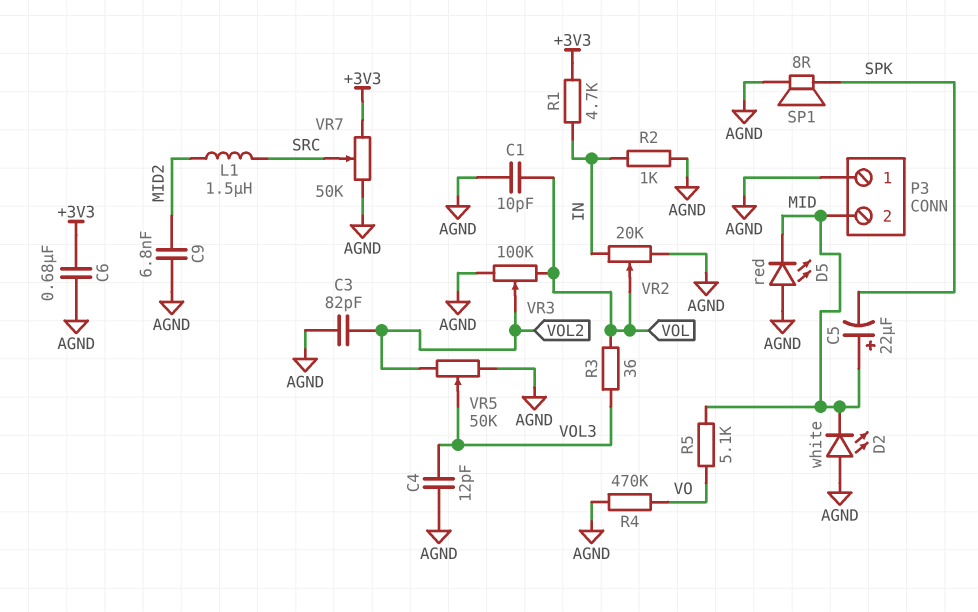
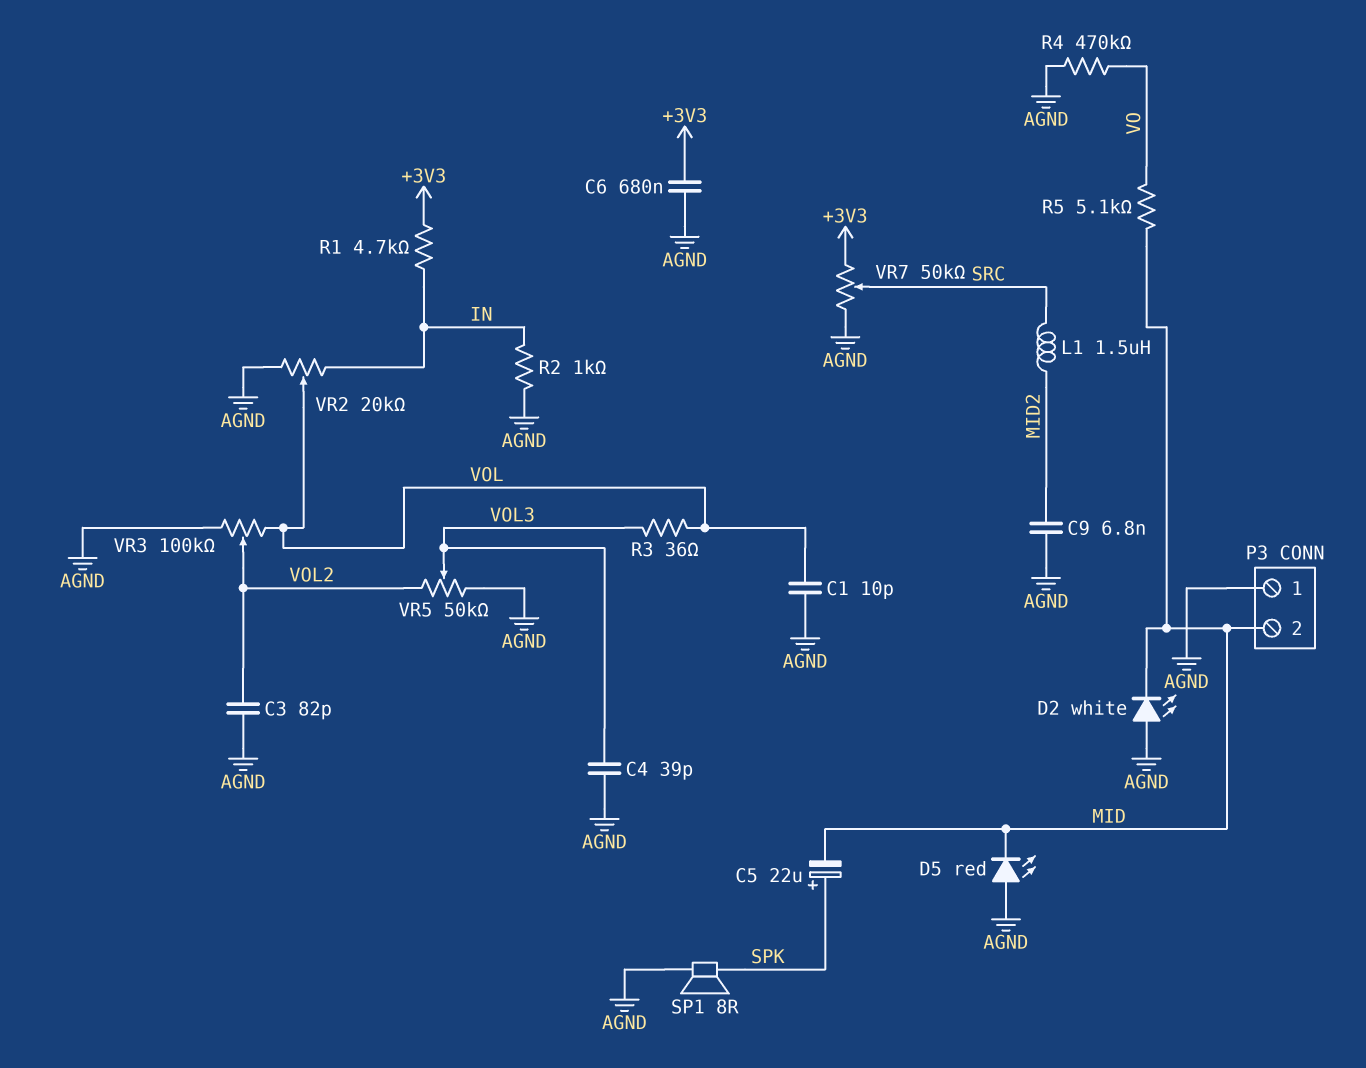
C4: 12pF (AGND, VOL3) -> 39pF (AGND, VOL3)
C5: 22uF (plus MID, minus SPK) -> 22uF (plus SPK, minus MID)

